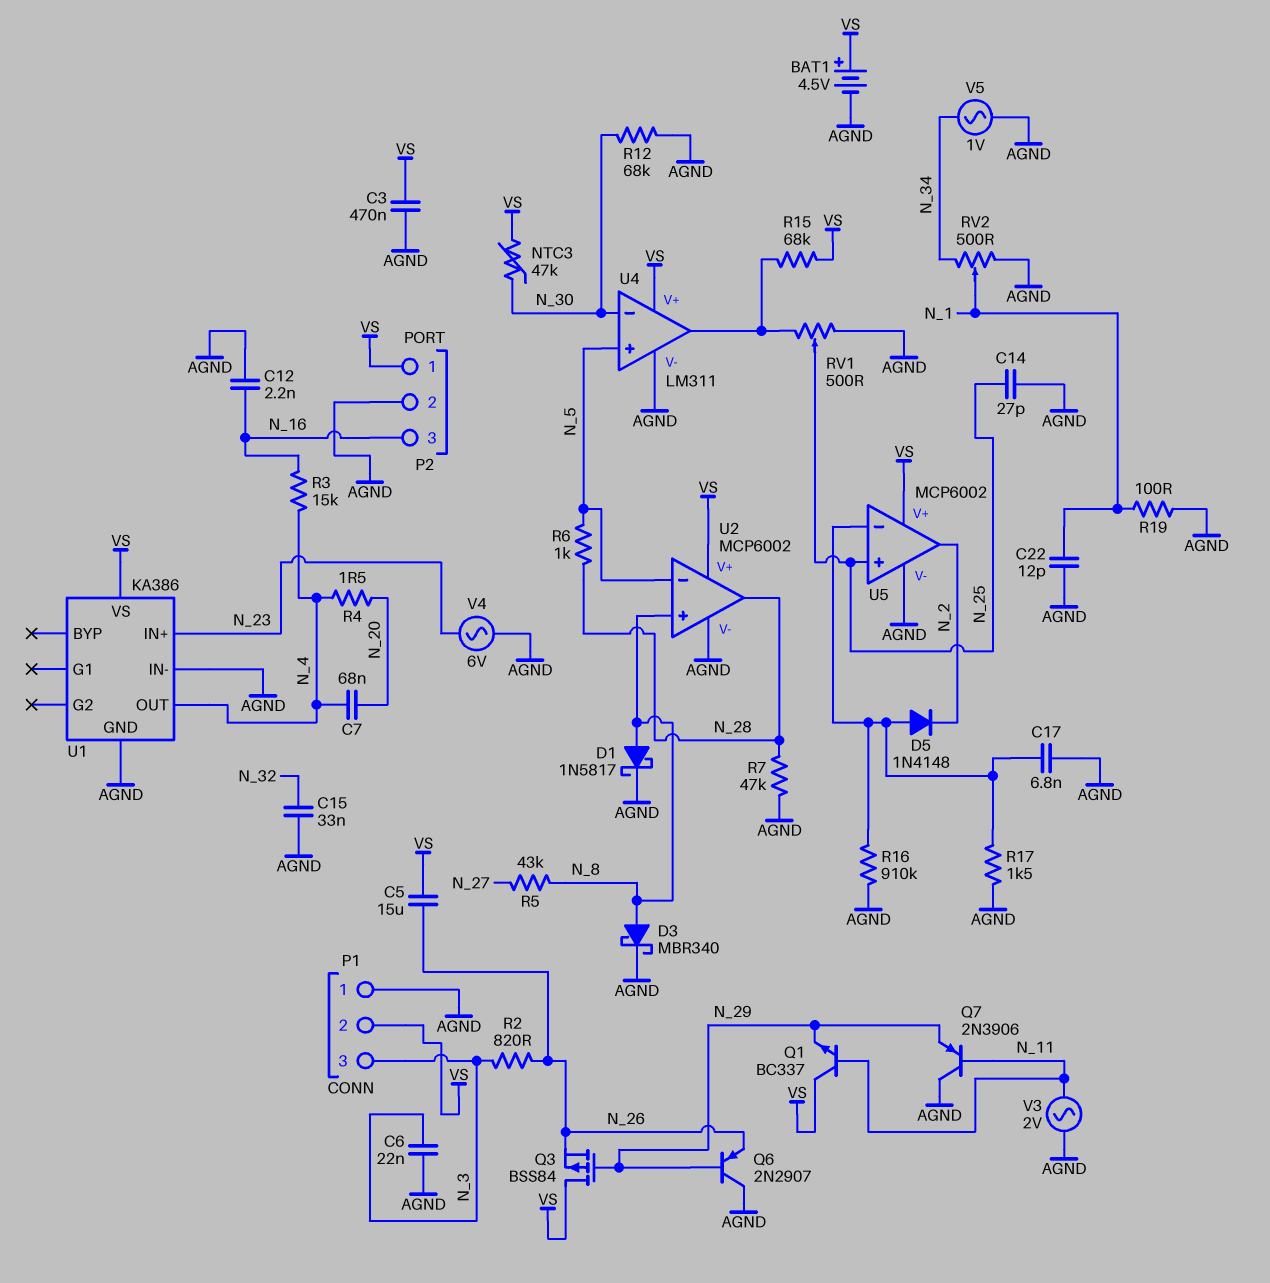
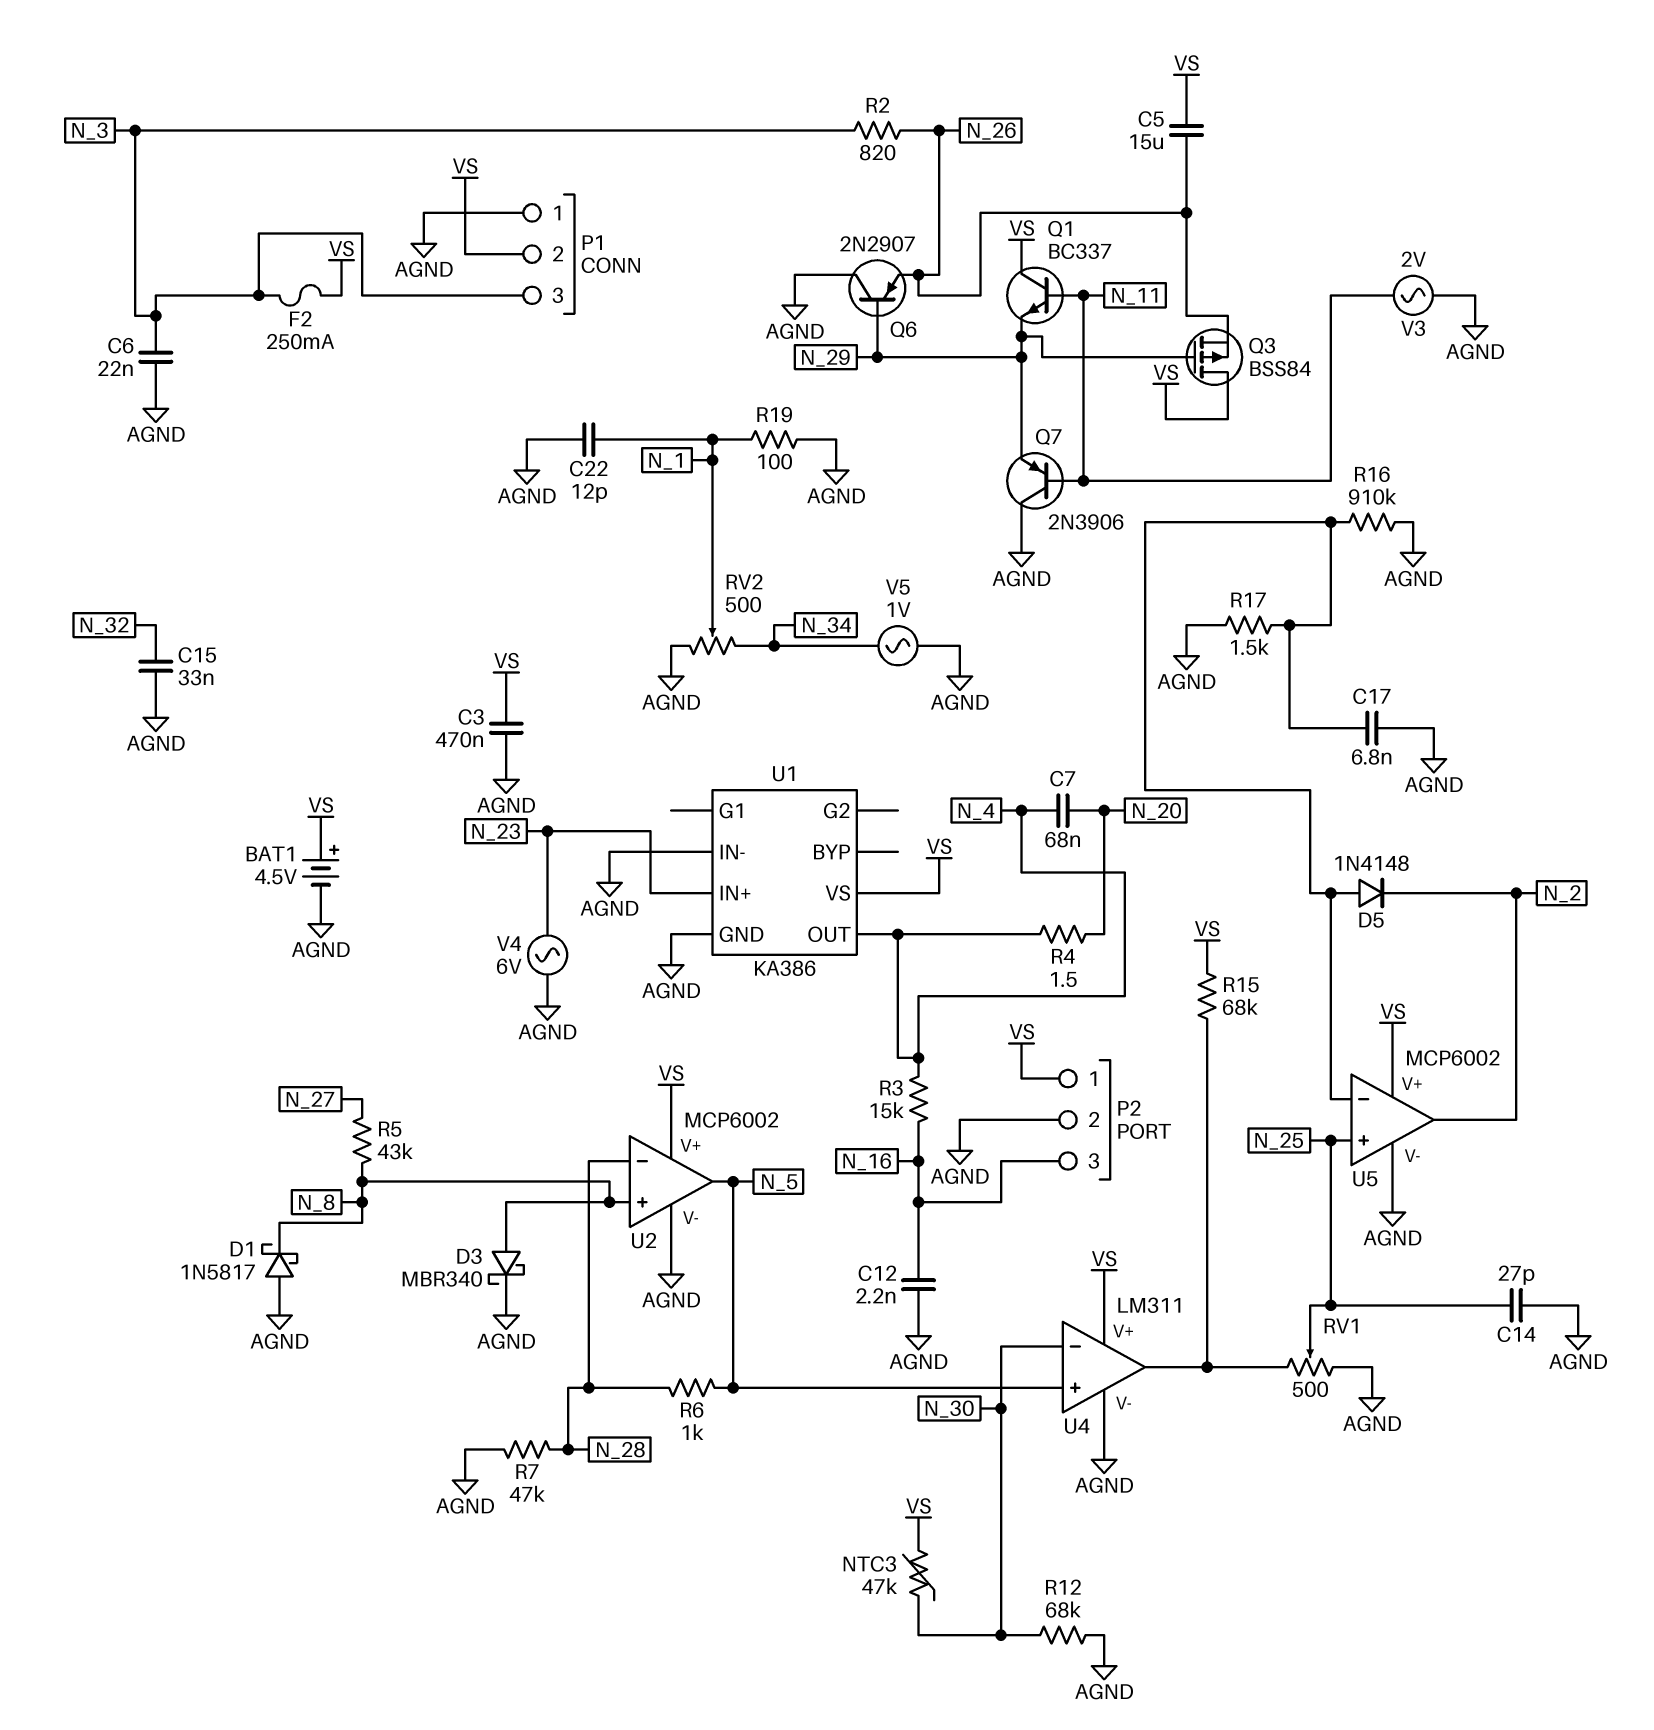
D1: schottky 1N5817 (A N_8, K AGND) -> schottky 1N5817 (A AGND, K N_8)
F2: none -> 250mA (N_3, VS)
U2 pin in-: N_5 -> N_28
U2 pin out: N_28 -> N_5

